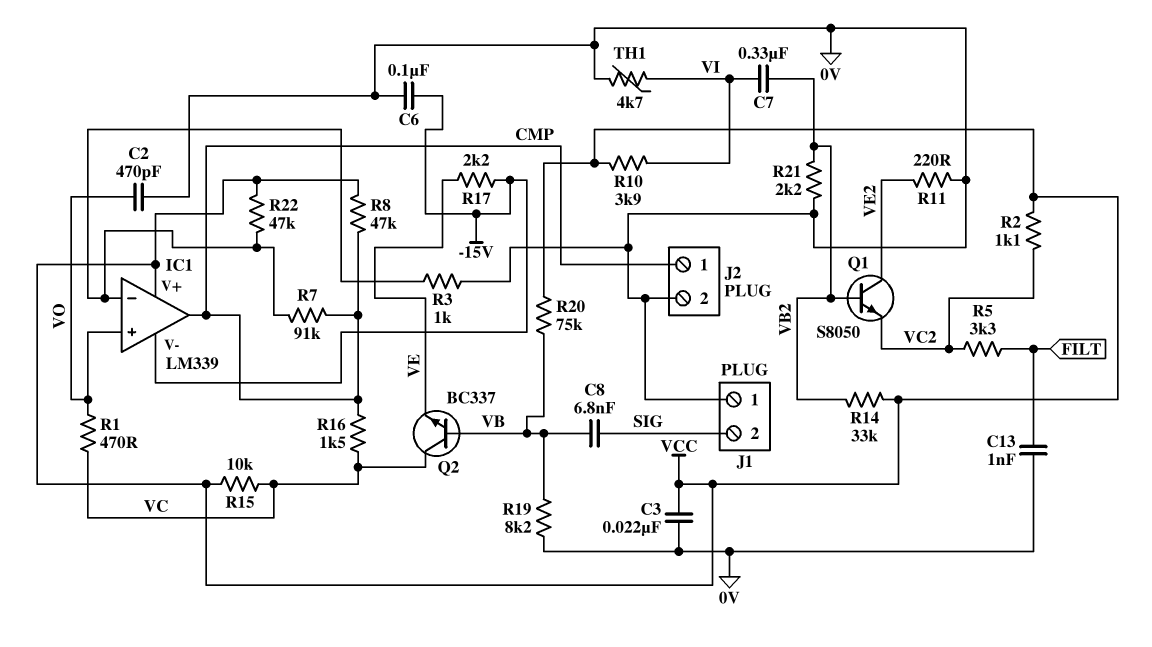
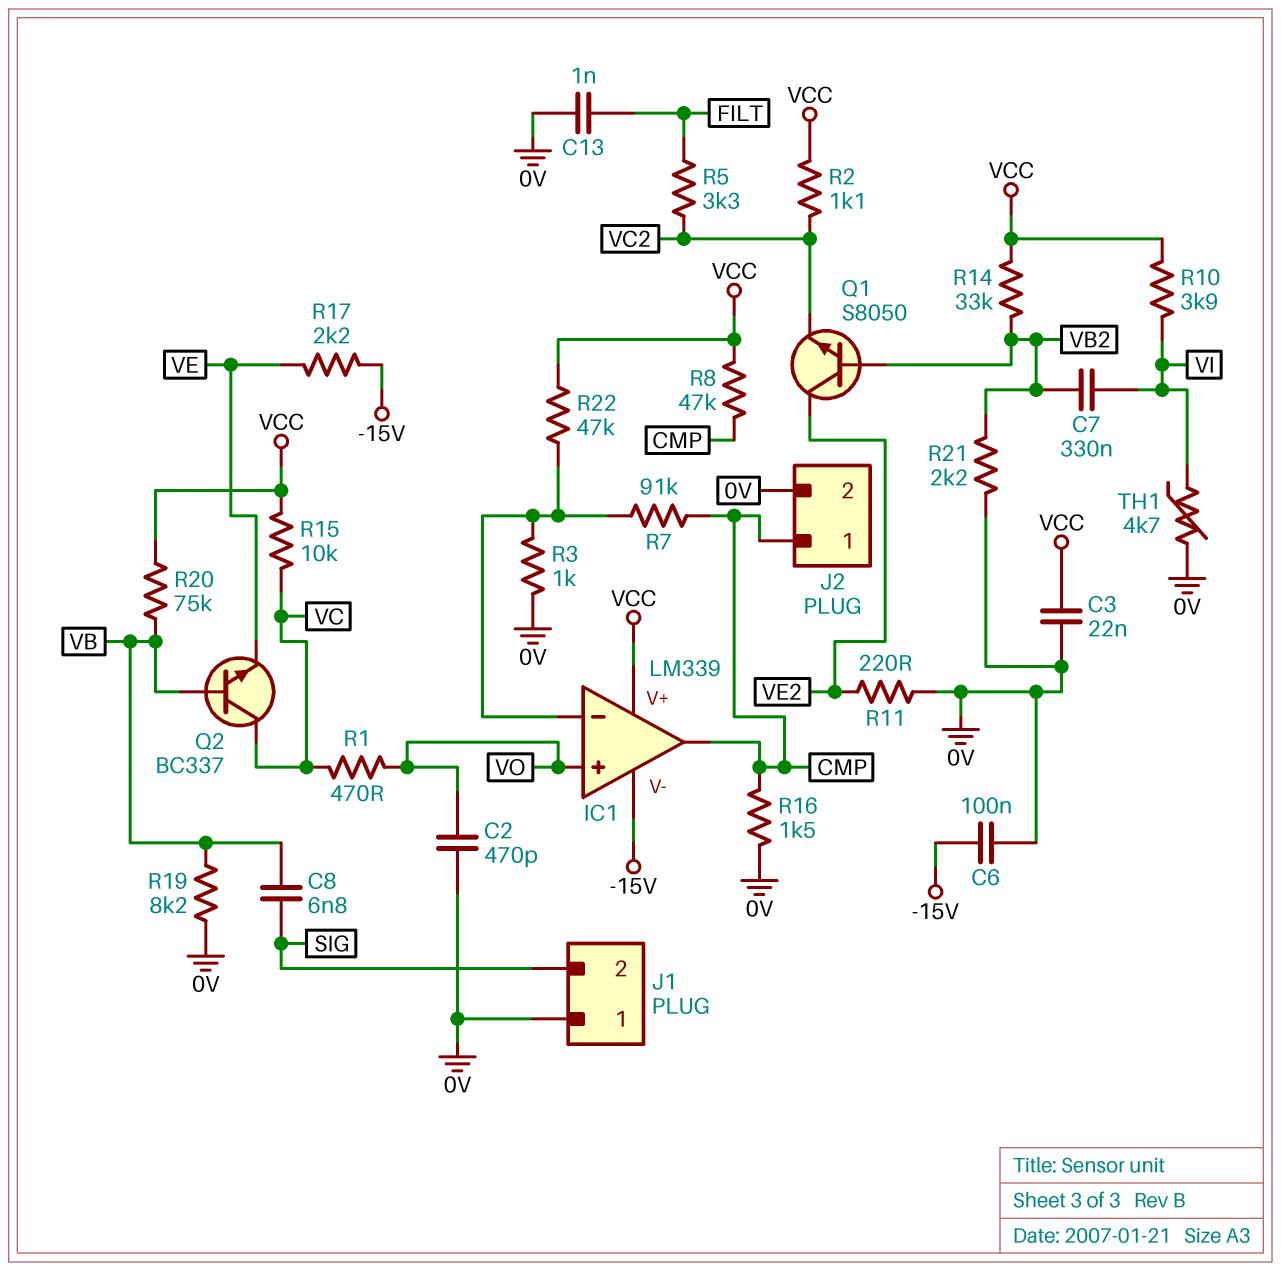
R16: 1.5k (CMP, VC) -> 1.5k (0V, CMP)

